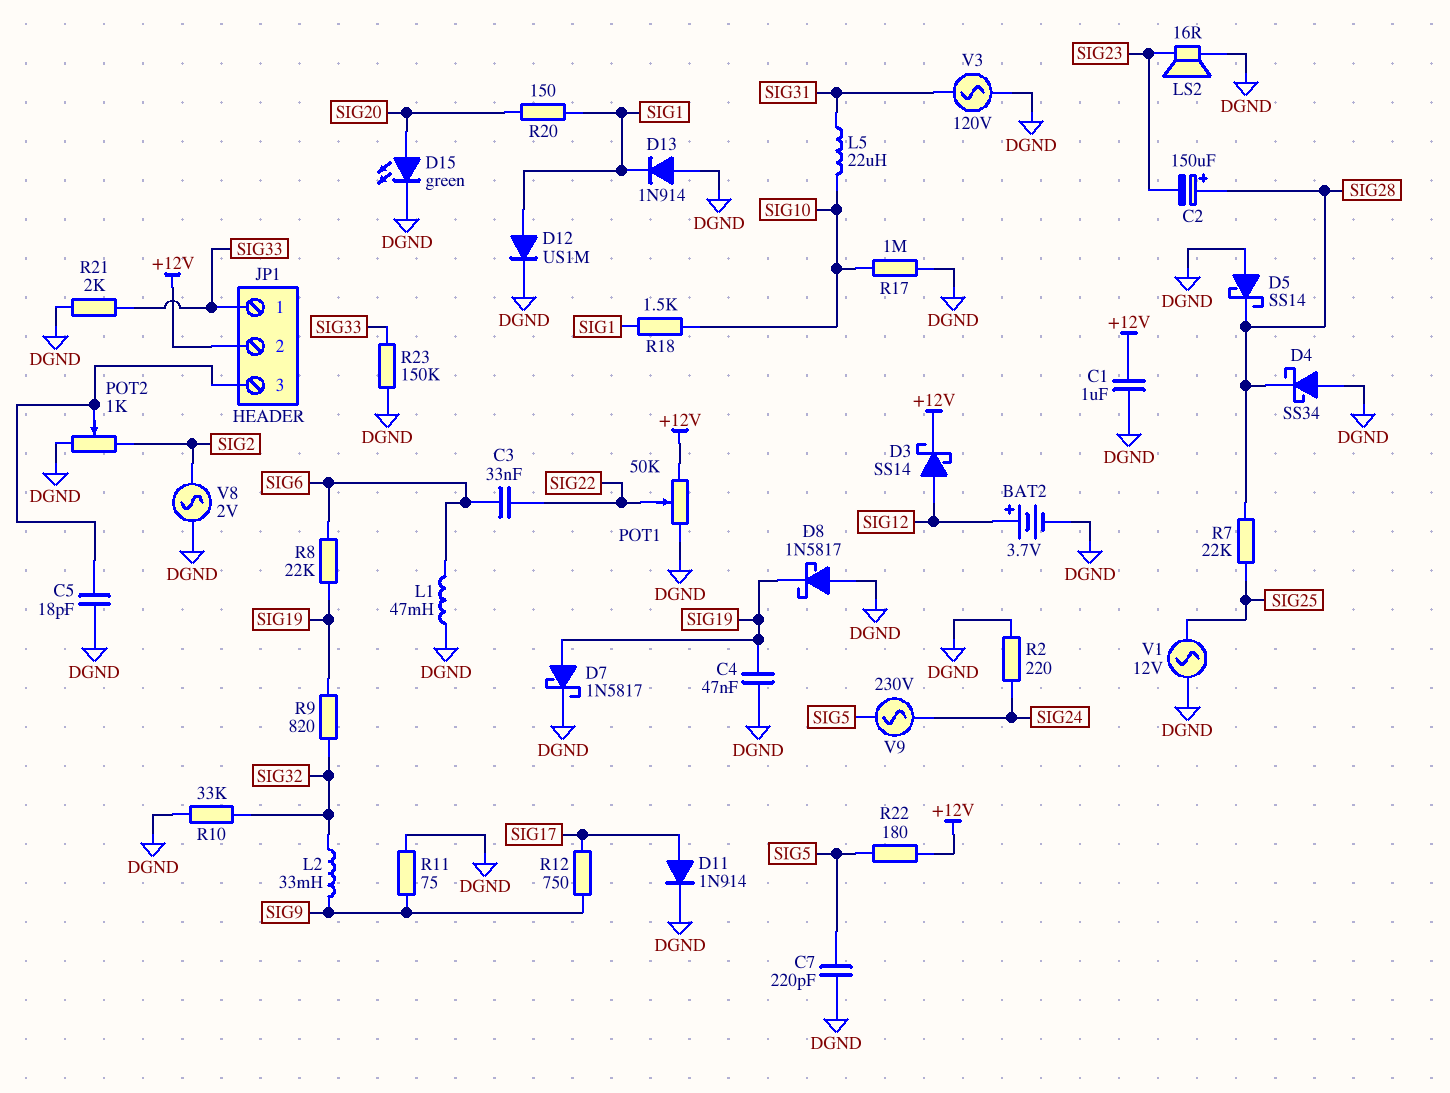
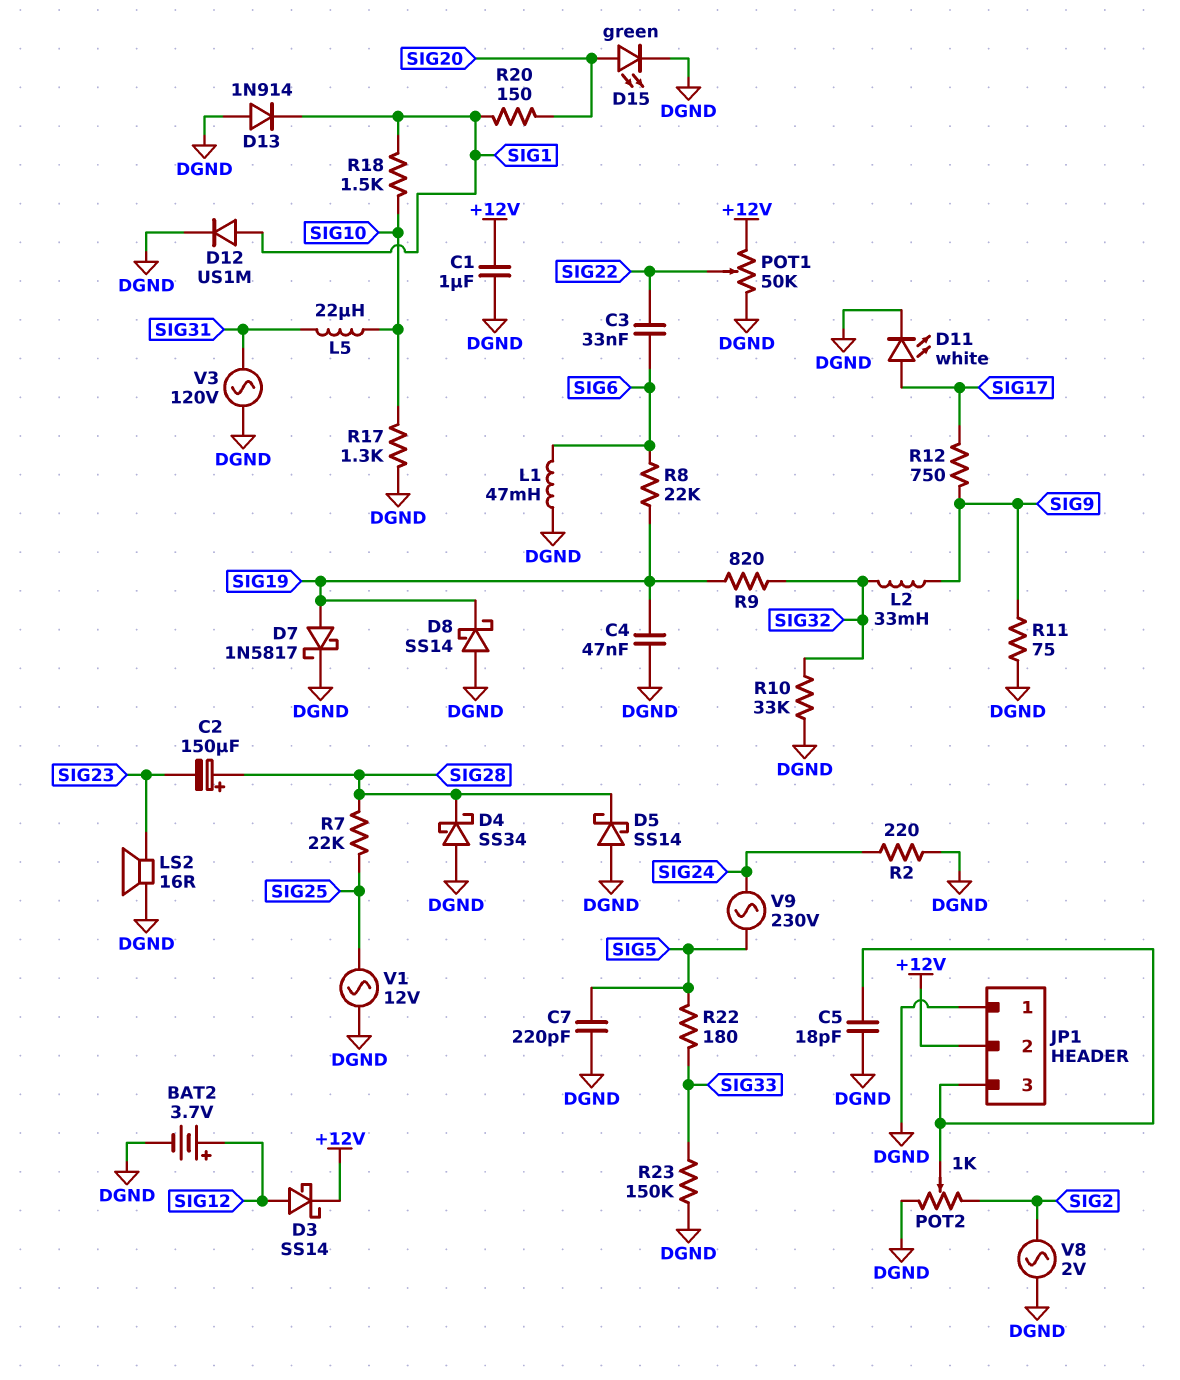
D8: schottky 1N5817 (A DGND, K SIG19) -> schottky SS14 (A DGND, K SIG19)
D11: diode 1N914 (A SIG17, K DGND) -> LED white (A SIG17, K DGND)
JP1 pin 1: SIG33 -> DGND
R17: 1M (DGND, SIG10) -> 1.3k (DGND, SIG10)
R21: 2k (DGND, SIG33) -> none
R22: 180 (+12V, SIG5) -> 180 (SIG5, SIG33)

